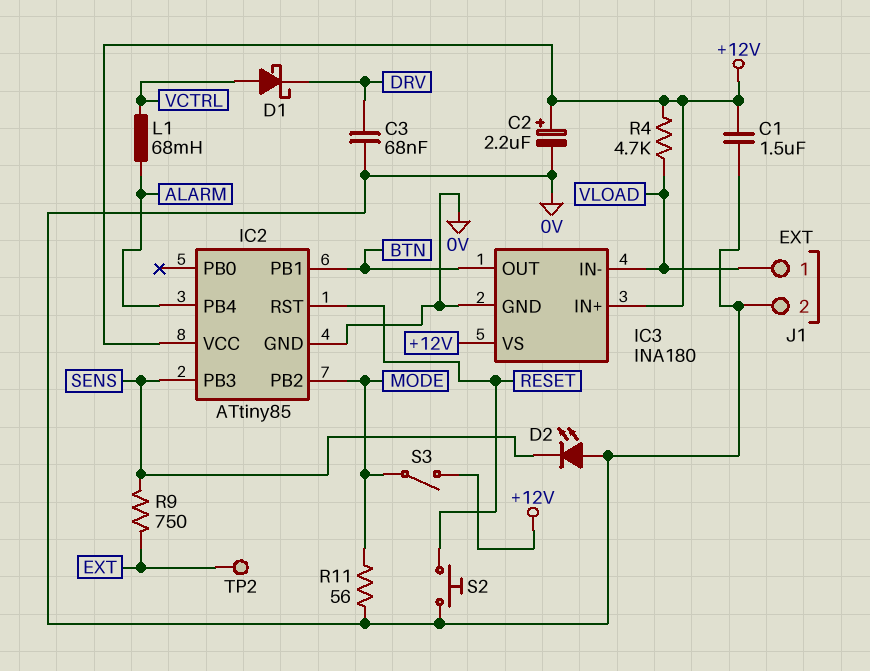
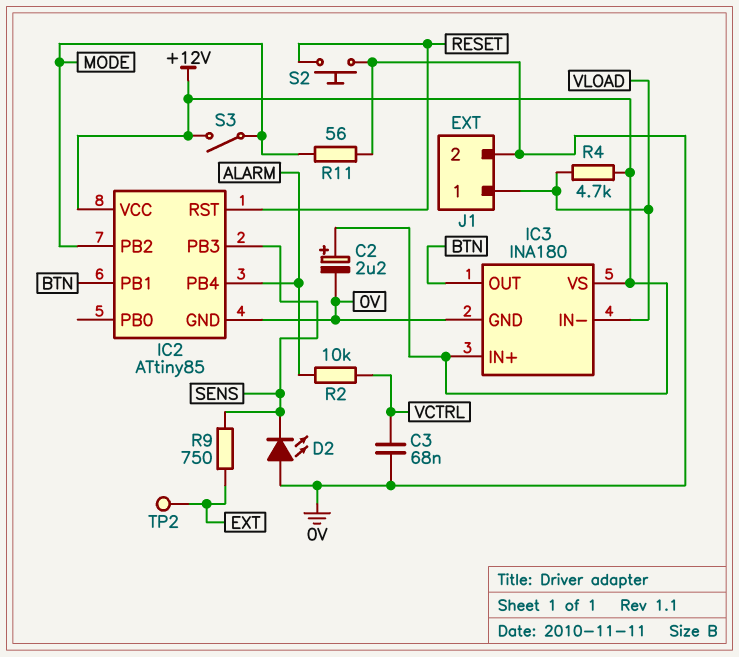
C1: 1.5uF (+12V, 0V) -> none
C3: 68nF (0V, DRV) -> 68nF (0V, VCTRL)
D1: schottky (A VCTRL, K DRV) -> none
L1: 68mH (ALARM, VCTRL) -> none
R2: none -> 10k (ALARM, VCTRL)

